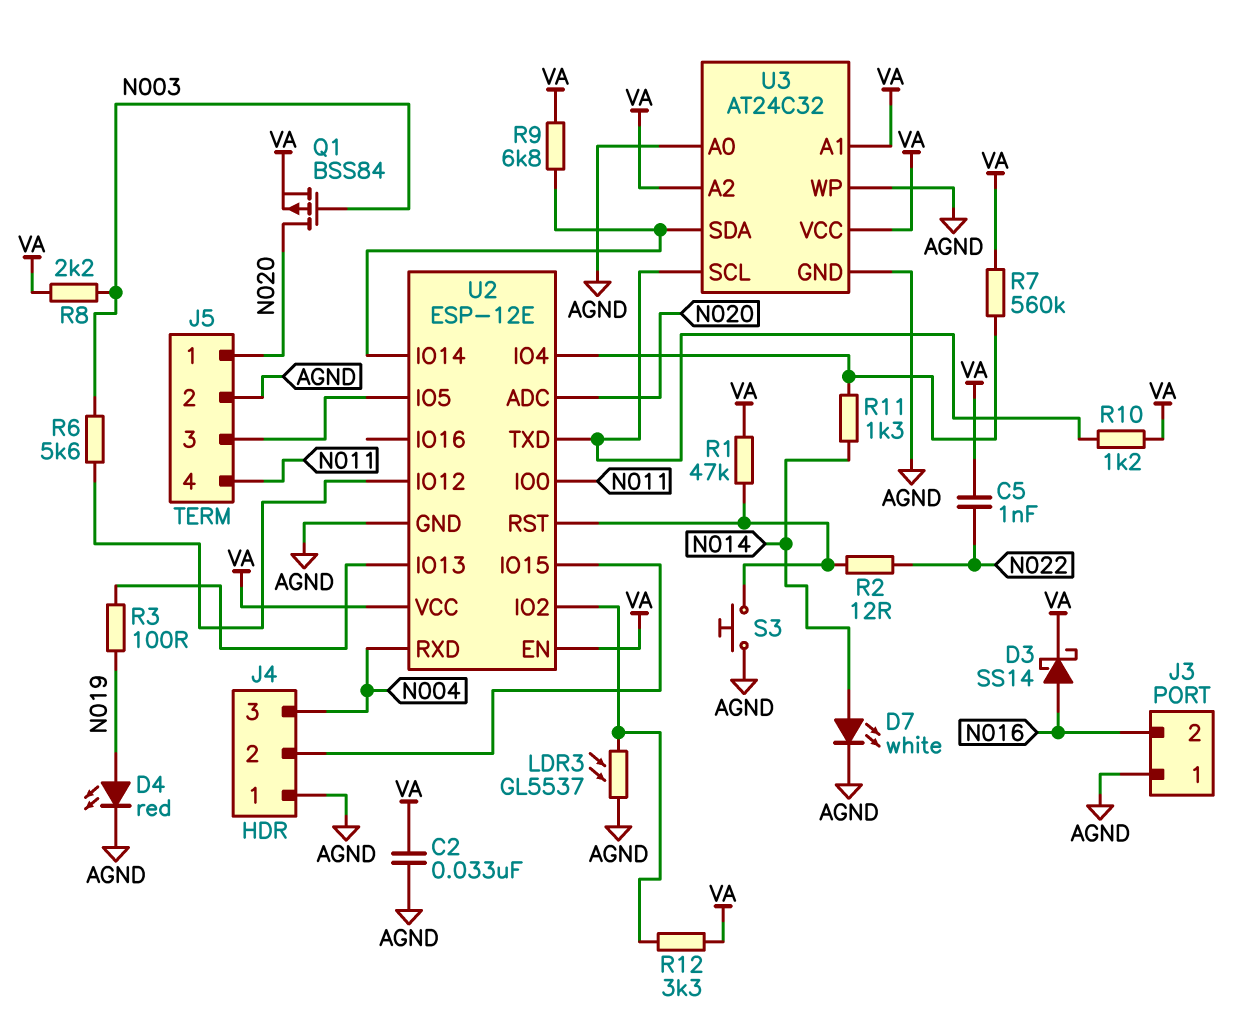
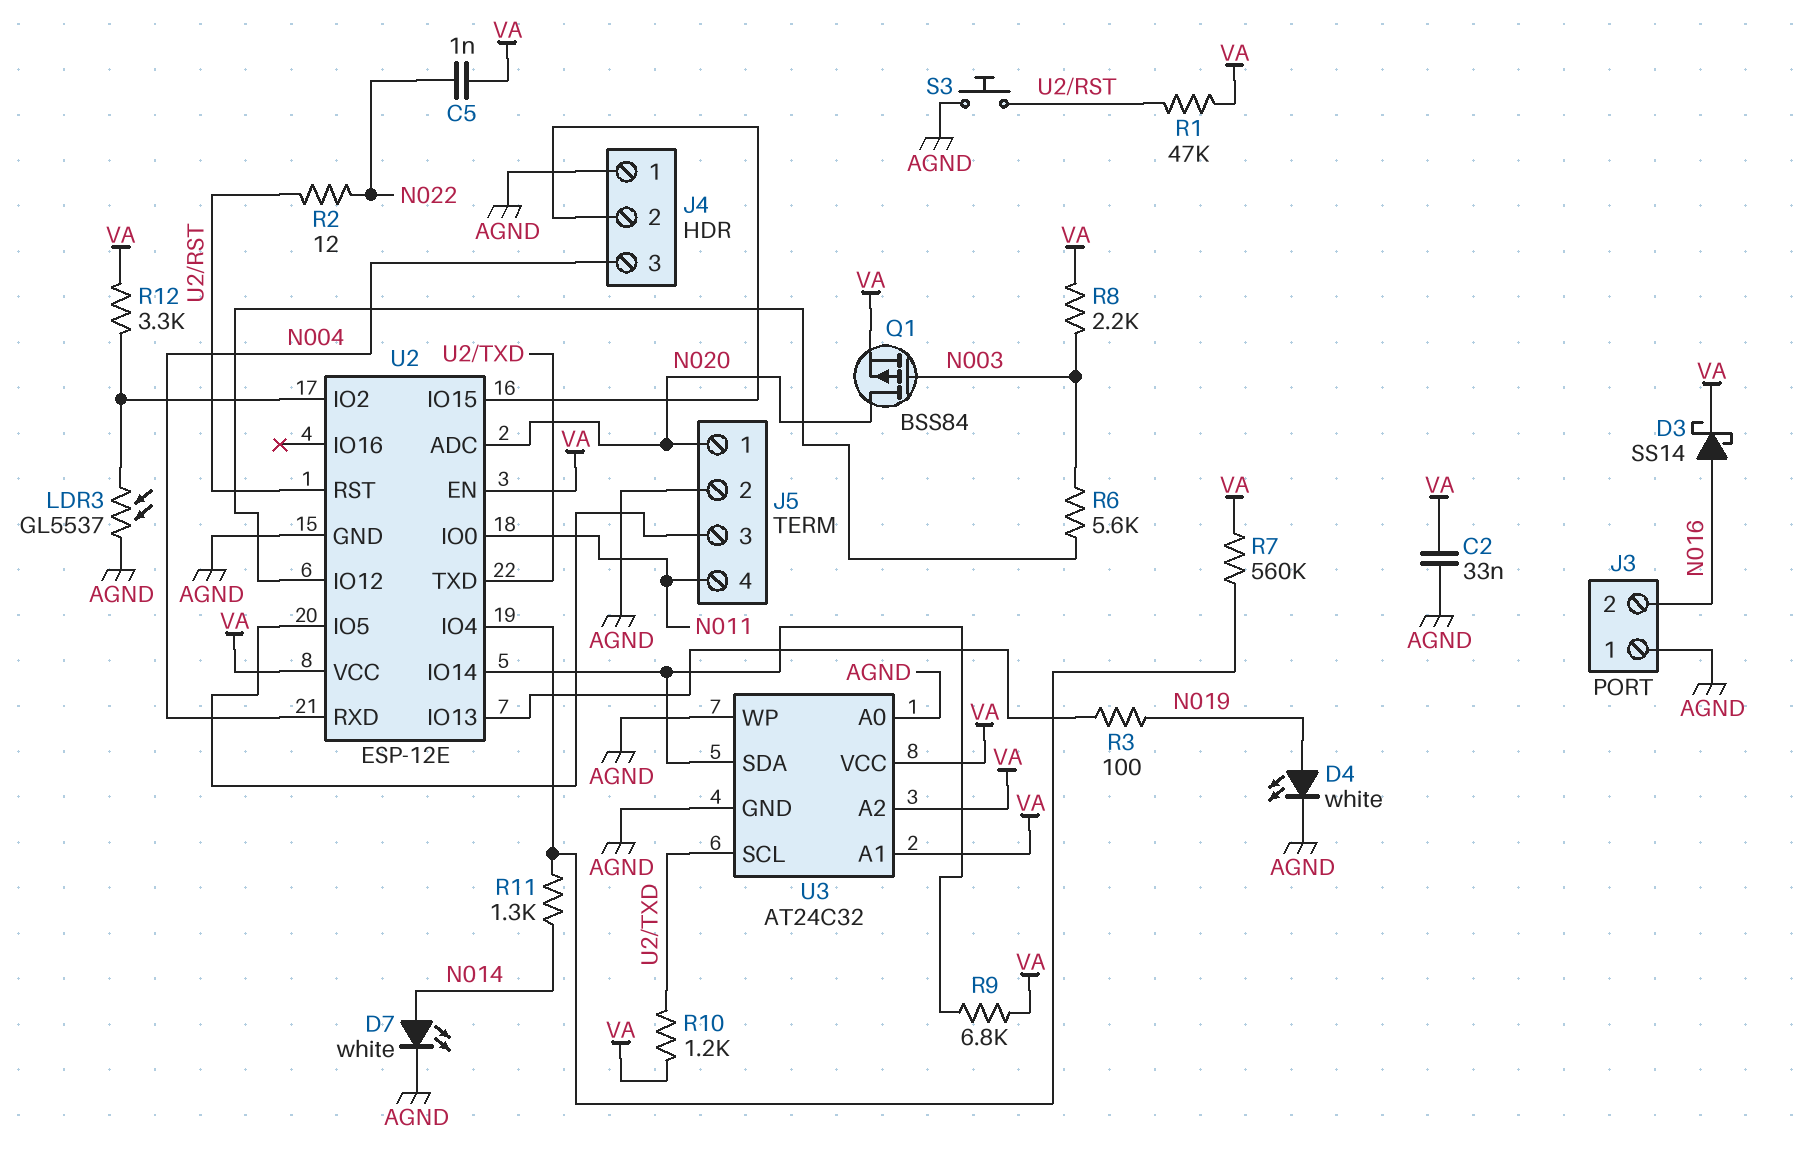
D4: LED red (A N019, K AGND) -> LED white (A N019, K AGND)

